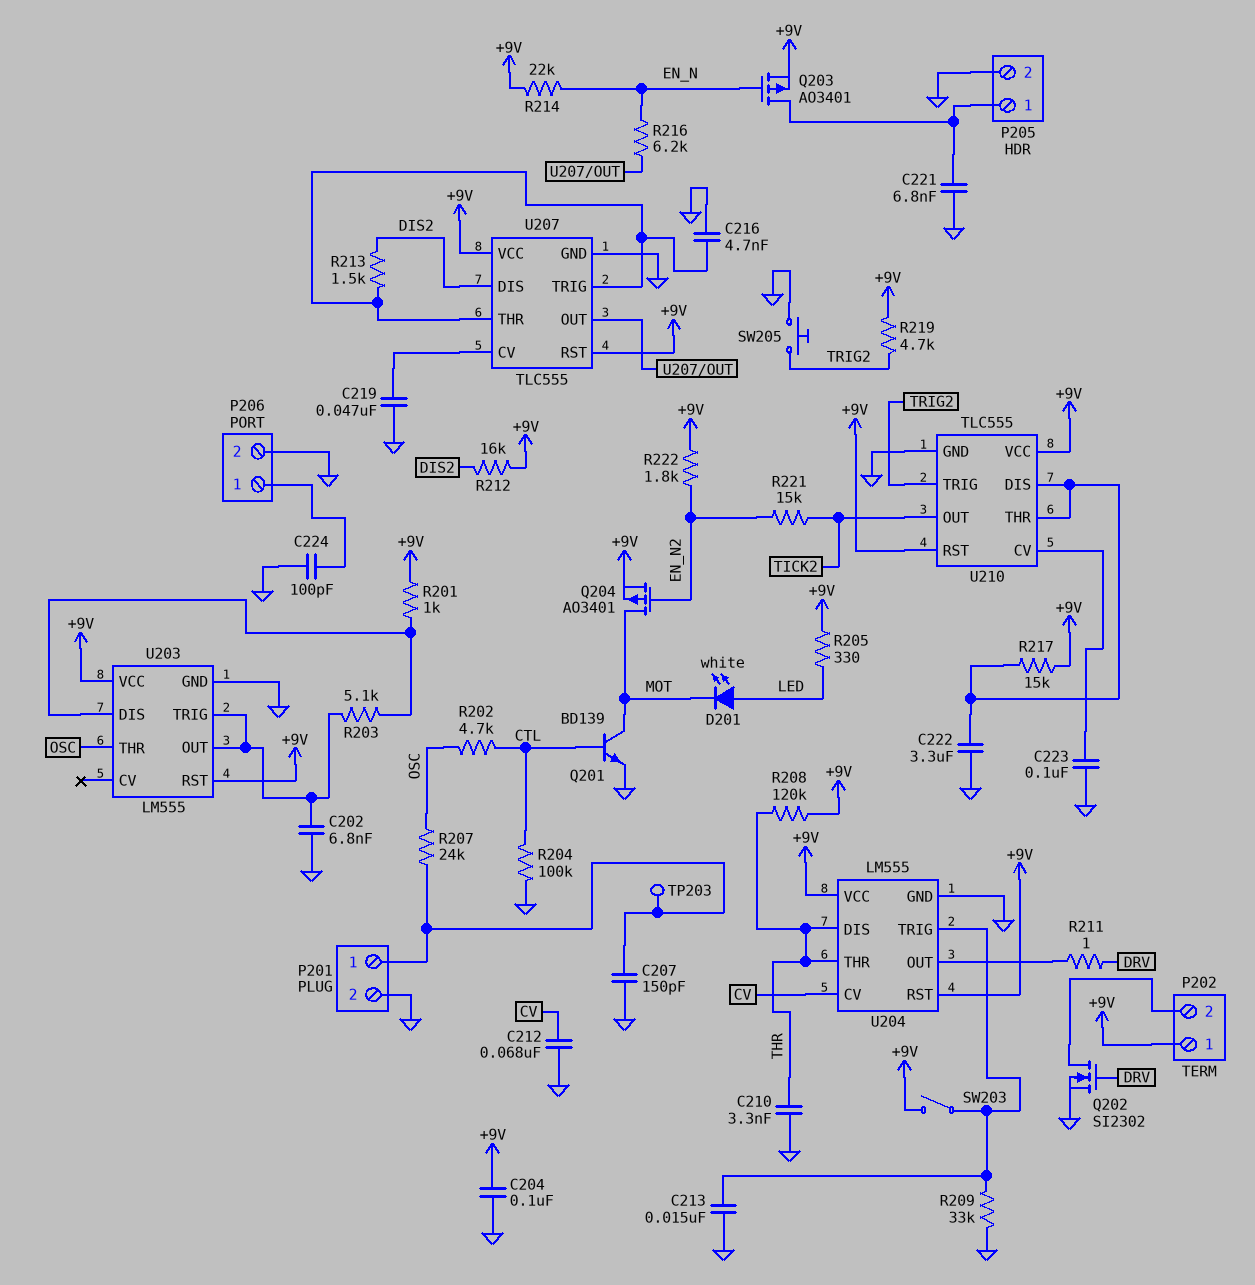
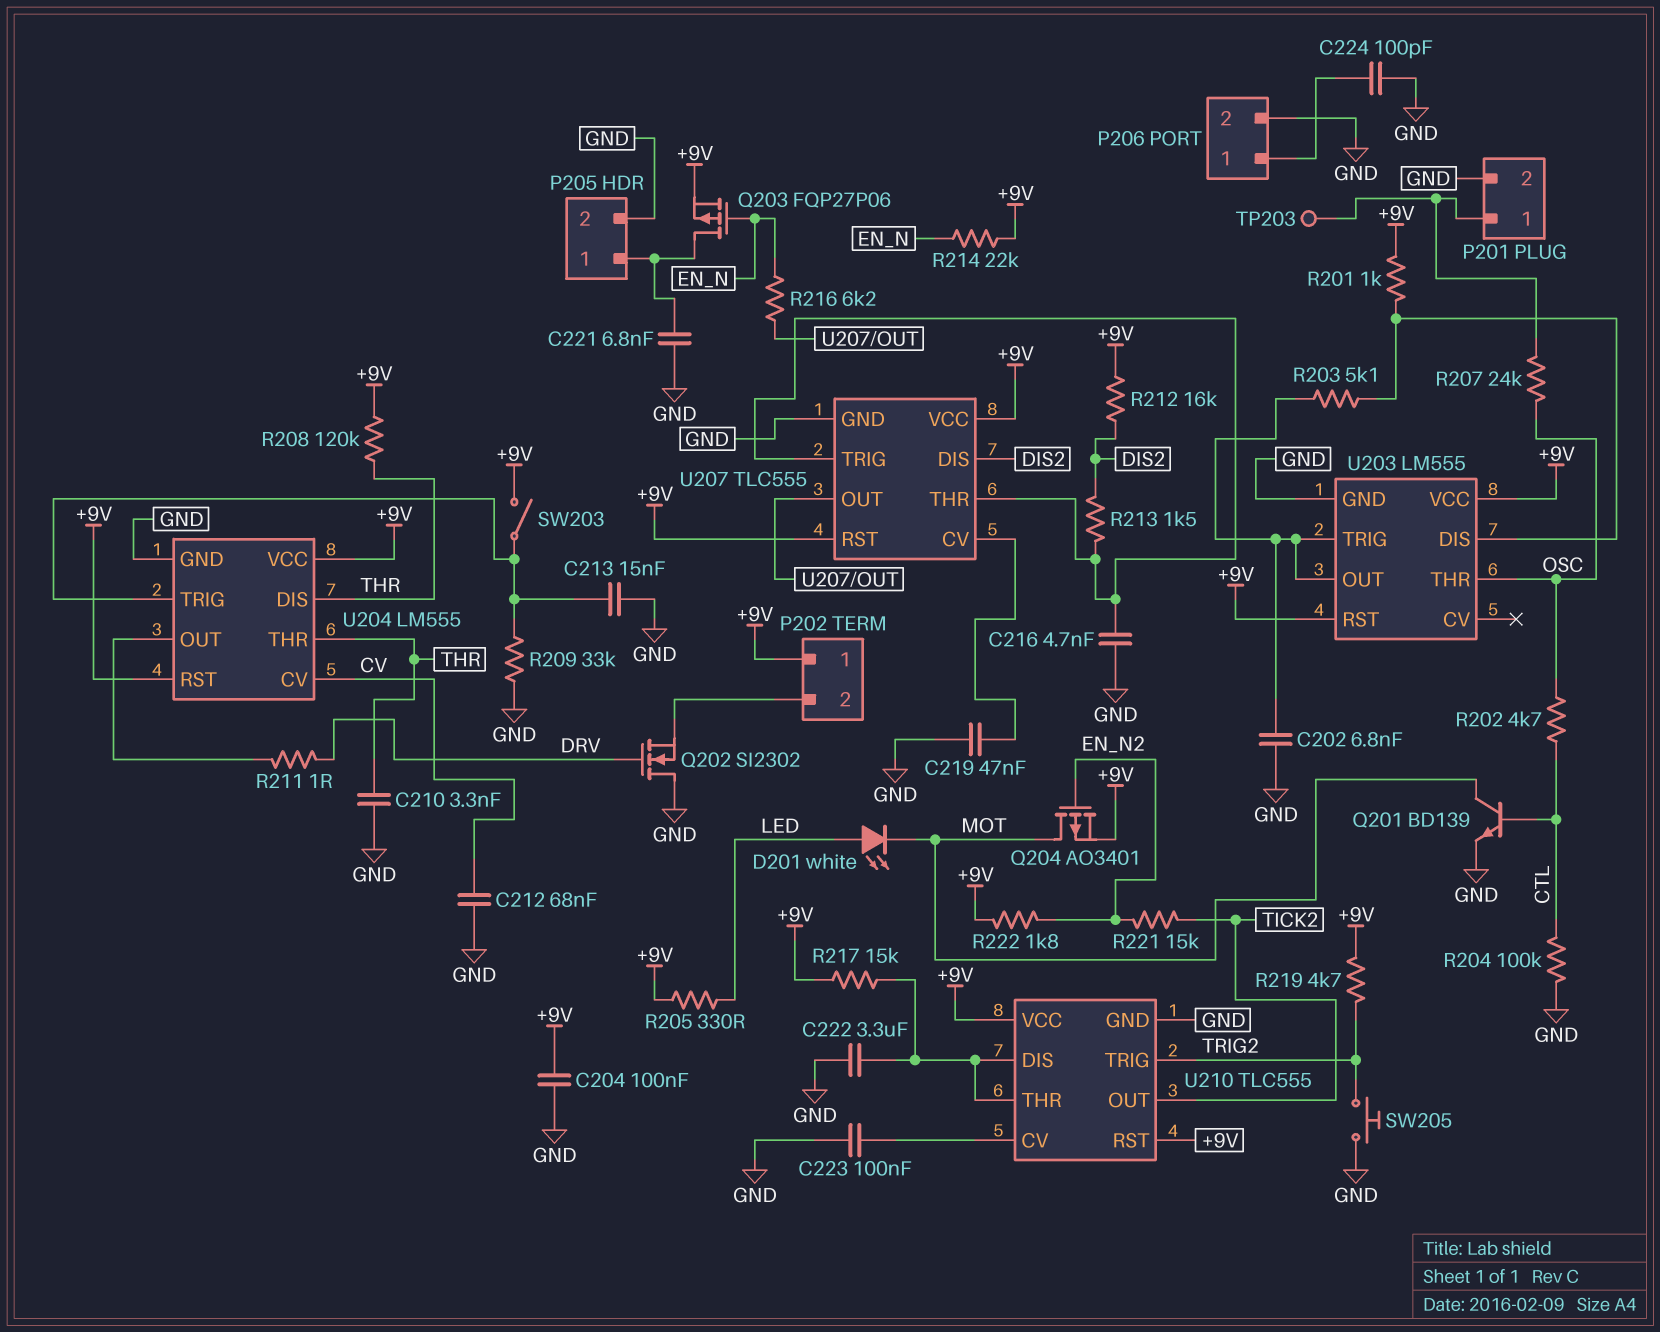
C207: 150pF (GND, P201/1) -> none
Q202: NMOS SI2302 (G DRV, D P202/2, S GND) -> NMOS SI2302 (G DRV, D GND, S P202/2)
Q203: PMOS AO3401 (G EN_N, D P205/1, S +9V) -> PMOS FQP27P06 (G EN_N, D P205/1, S +9V)

